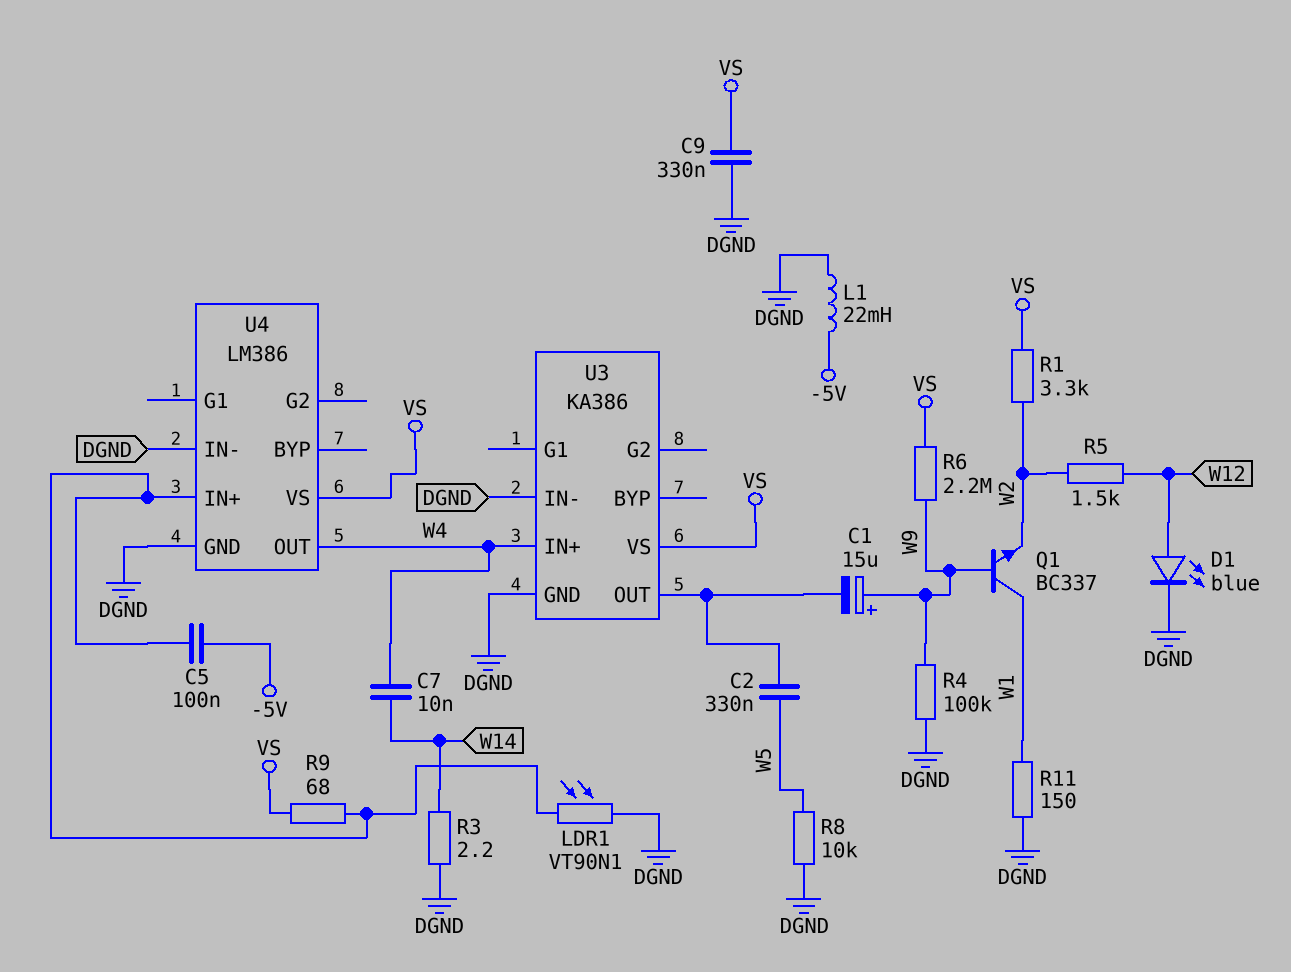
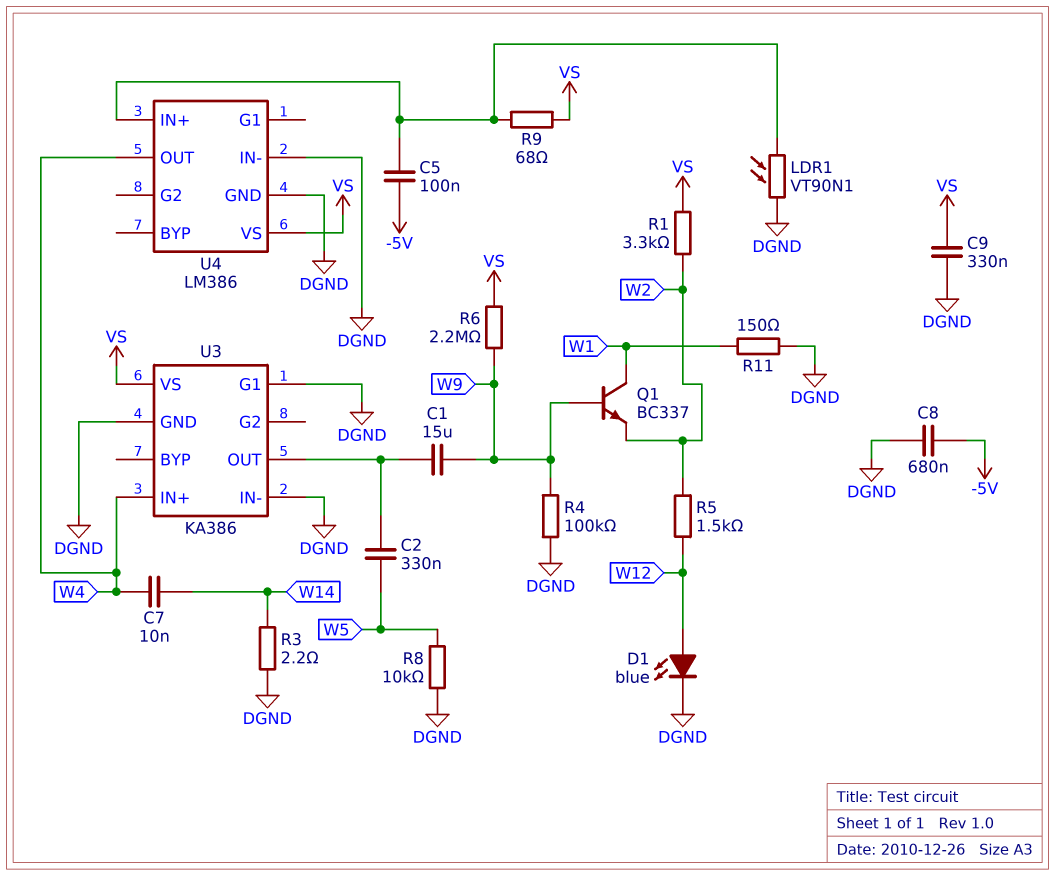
C1: 15uF (plus W9, minus U3/OUT) -> 15uF (U3/OUT, W9)
C8: none -> 680nF (-5V, DGND)
L1: 22mH (-5V, DGND) -> none
U3 pin G1: none -> DGND

